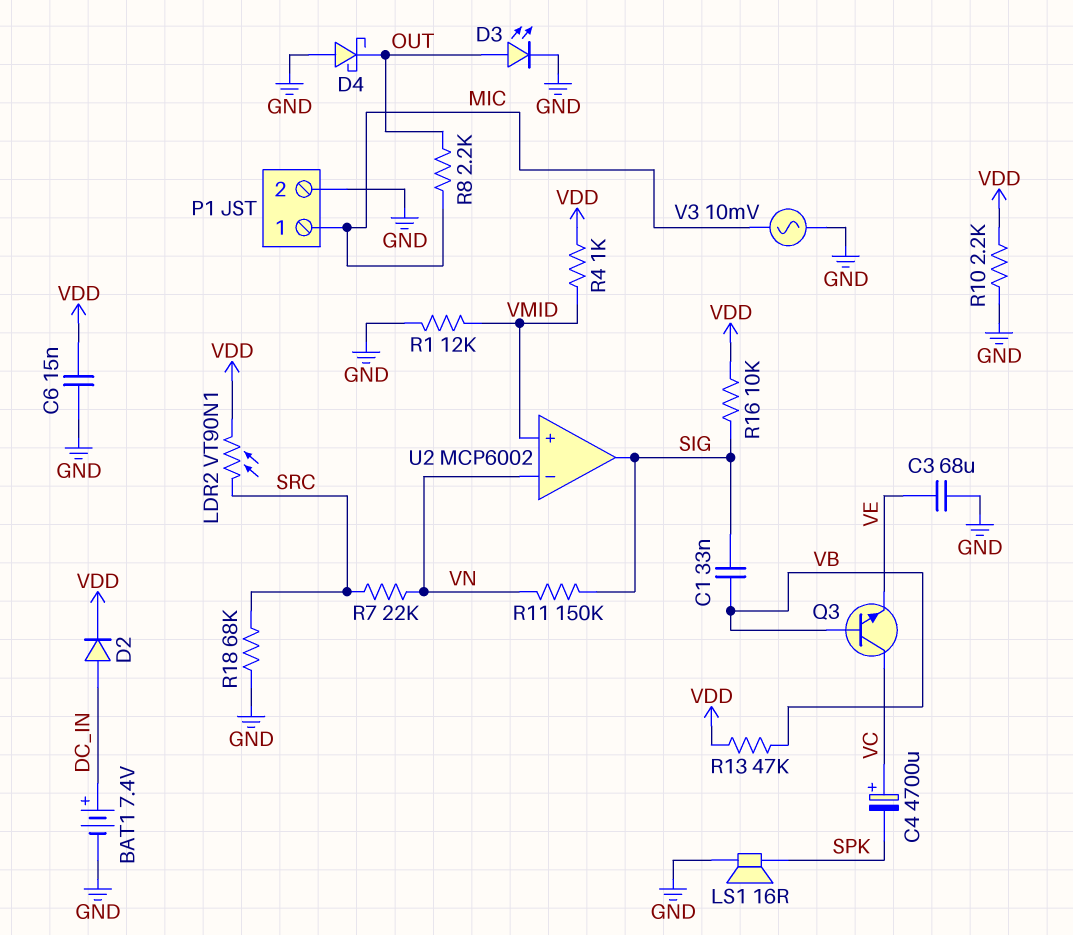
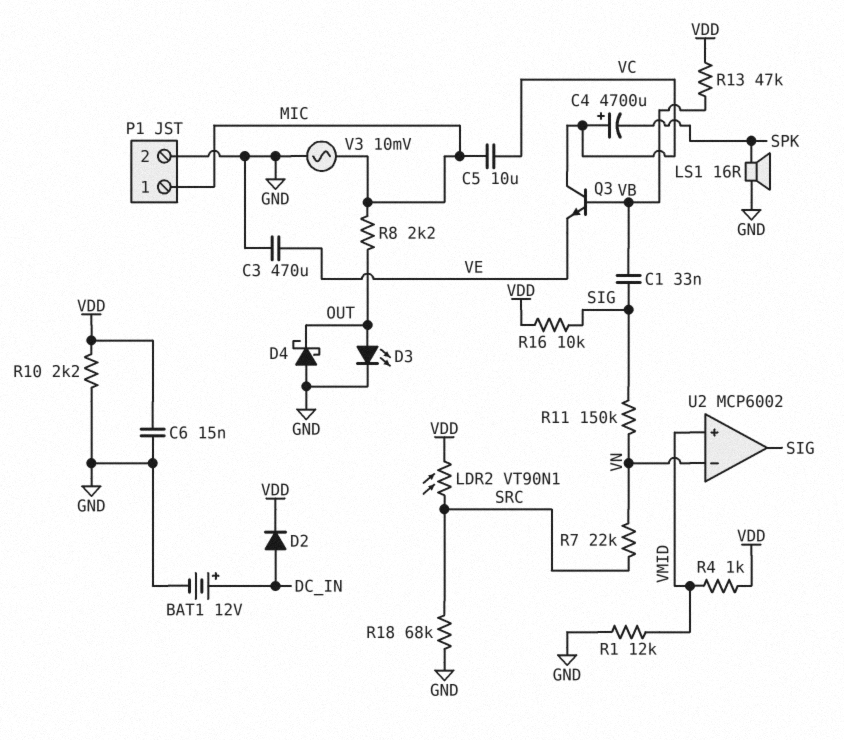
BAT1: 7.4V (plus DC_IN, minus GND) -> 12V (plus DC_IN, minus GND)
C3: 68uF (GND, VE) -> 470uF (GND, VE)
C5: none -> 10uF (MIC, VC)

